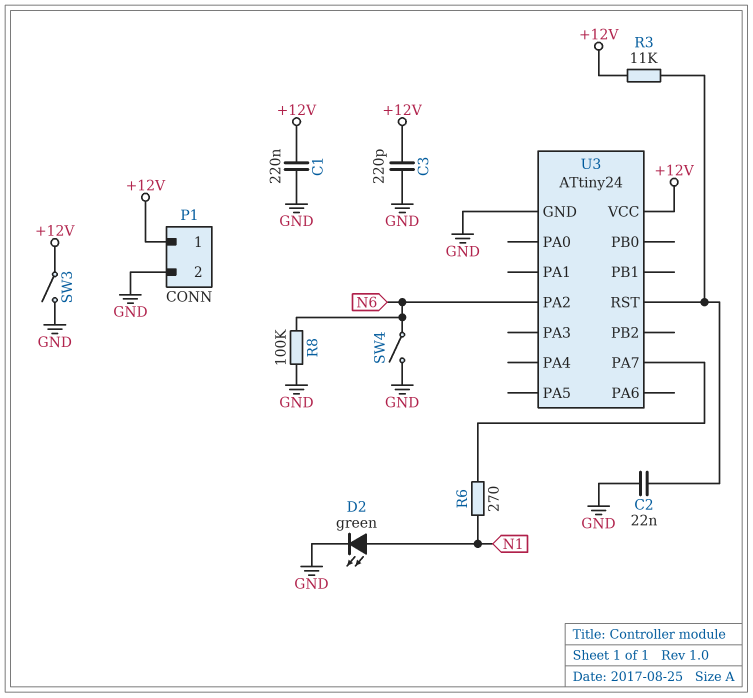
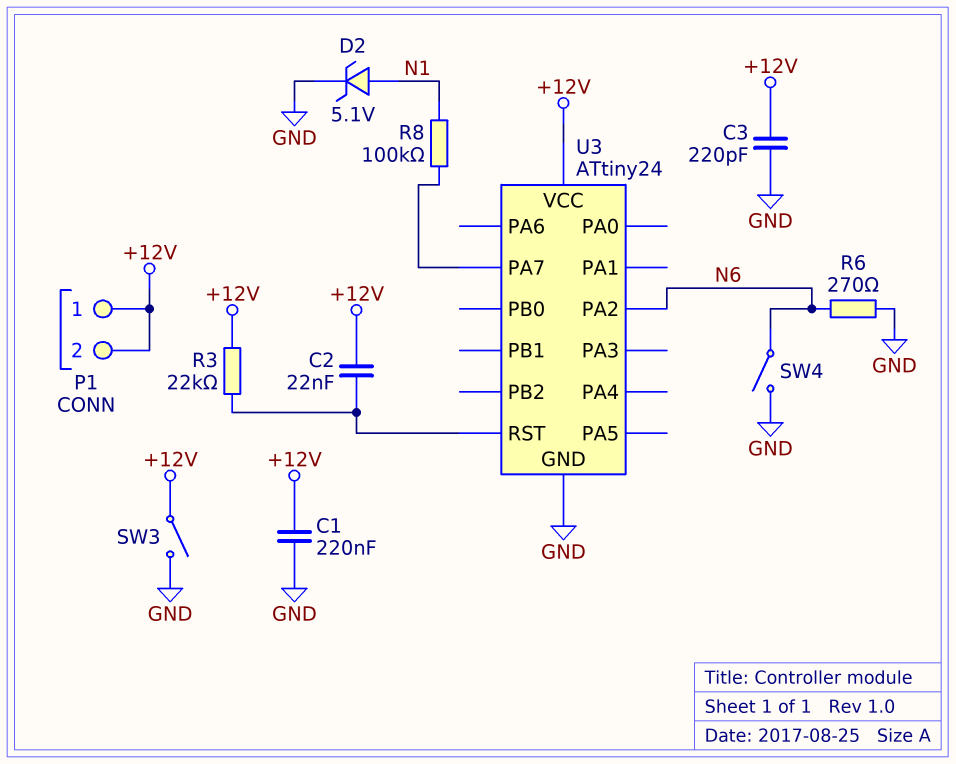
C2: 22nF (GND, U3/RST) -> 22nF (+12V, U3/RST)
D2: LED green (A N1, K GND) -> zener 5.1V (A N1, K GND)
P1 pin 2: GND -> +12V
R3: 11k (+12V, U3/RST) -> 22k (+12V, U3/RST)
R6: 270 (N1, U3/PA7) -> 270 (GND, N6)
R8: 100k (GND, N6) -> 100k (N1, U3/PA7)

